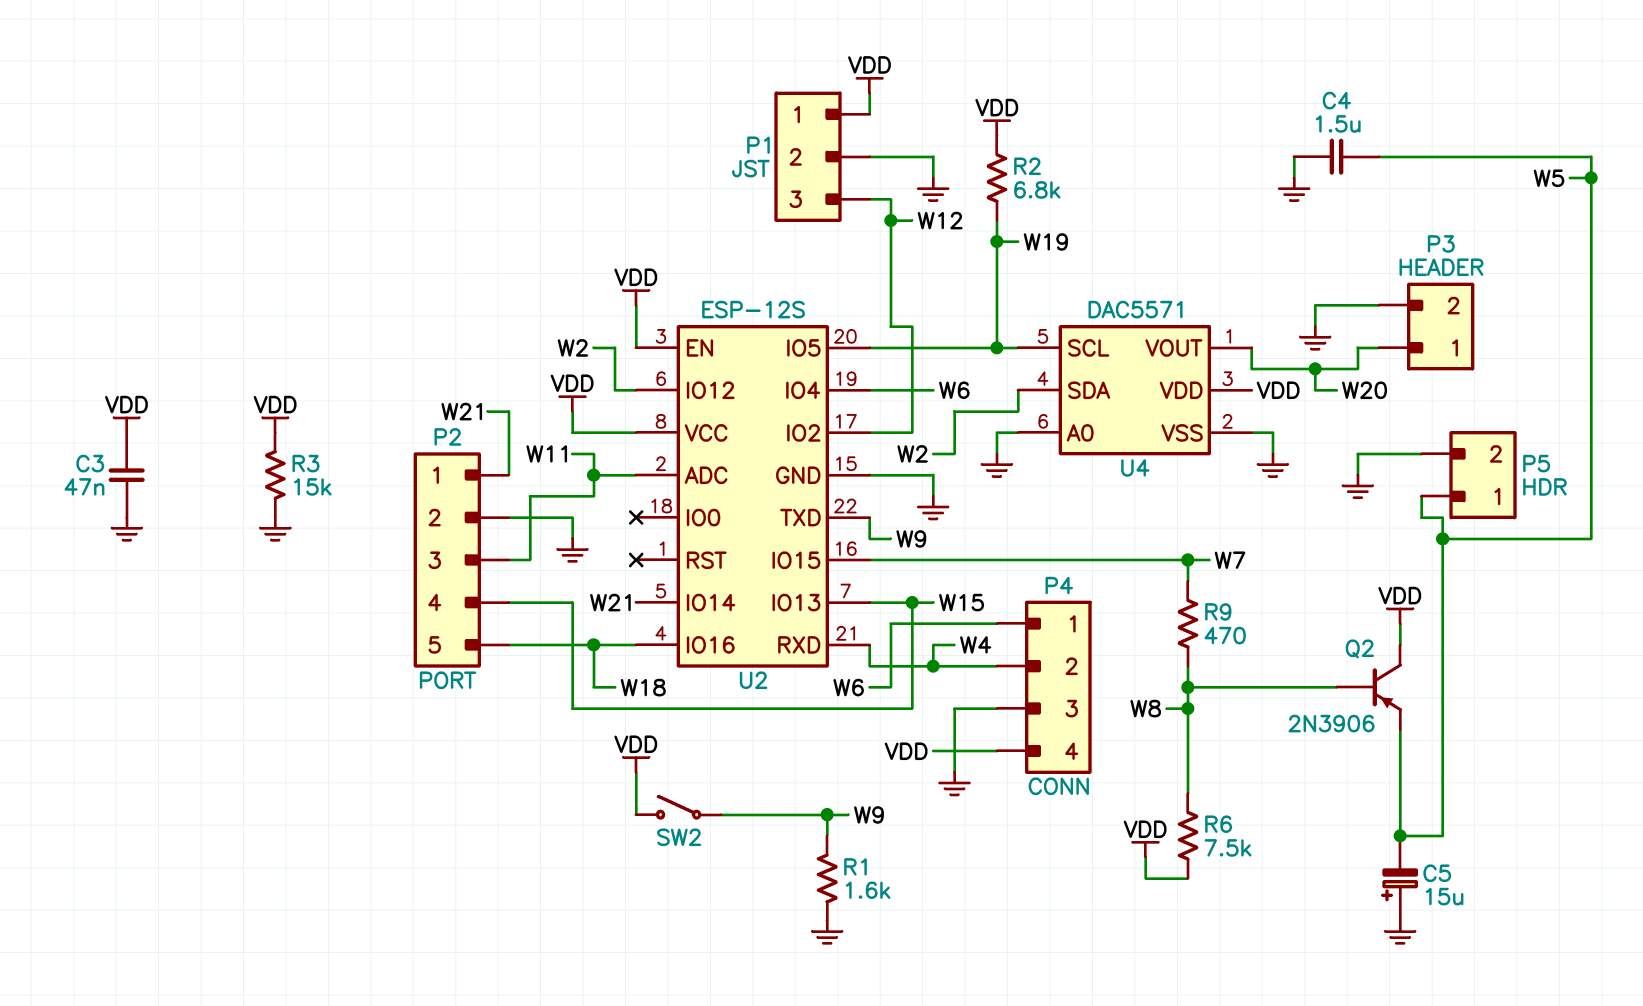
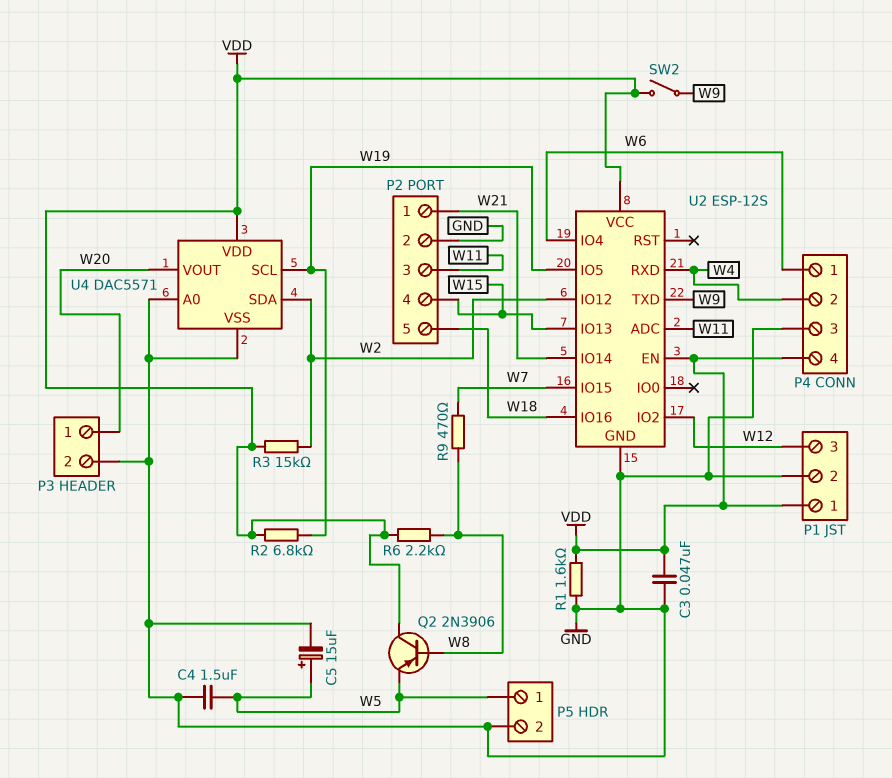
C5: 15uF (plus GND, minus W5) -> 15uF (plus W5, minus GND)
R1: 1.6k (GND, W9) -> 1.6k (GND, VDD)
R3: 15k (GND, VDD) -> 15k (VDD, W2)
R6: 7.5k (VDD, W8) -> 2.2k (VDD, W8)

